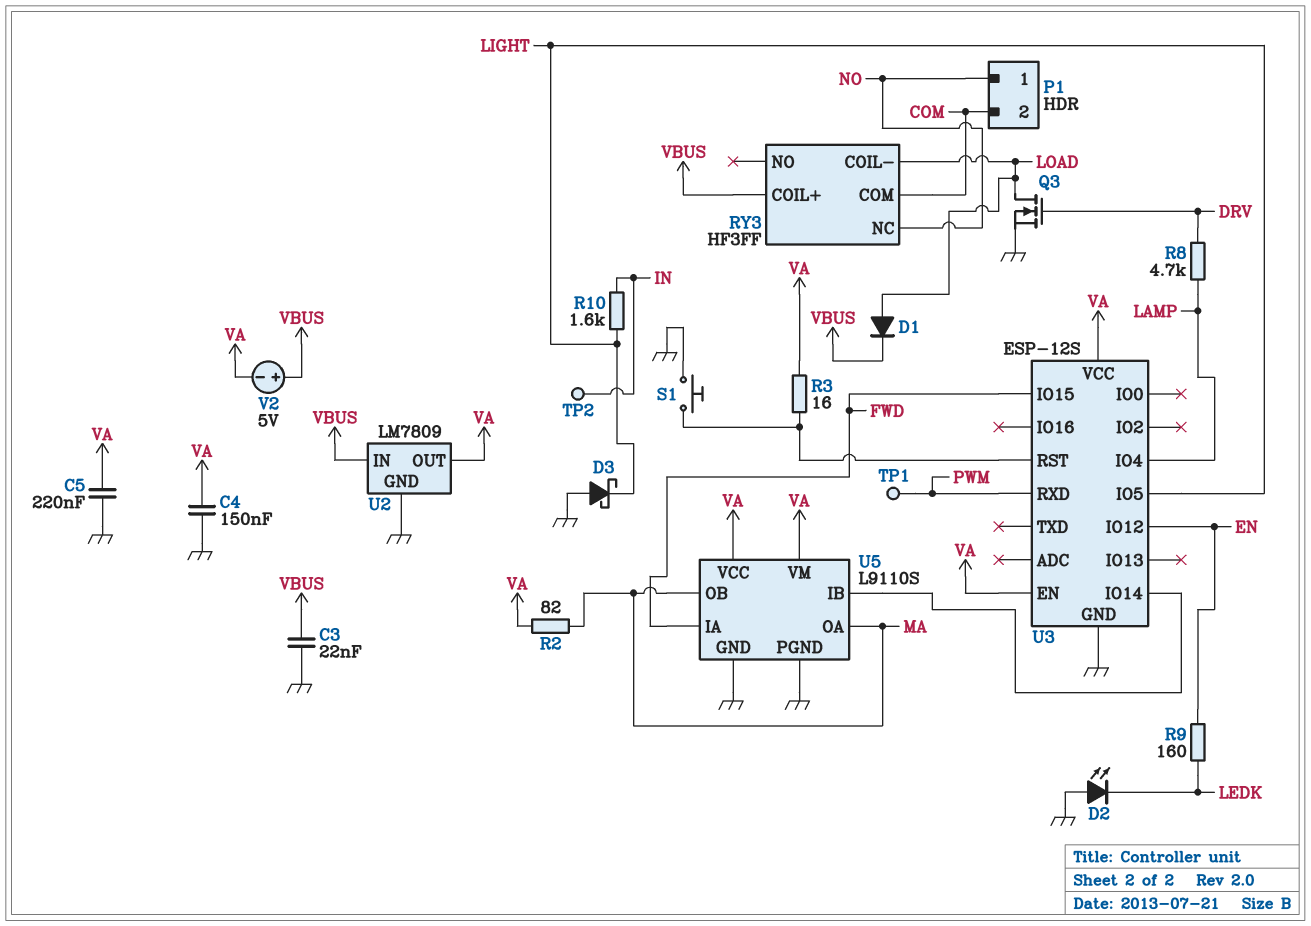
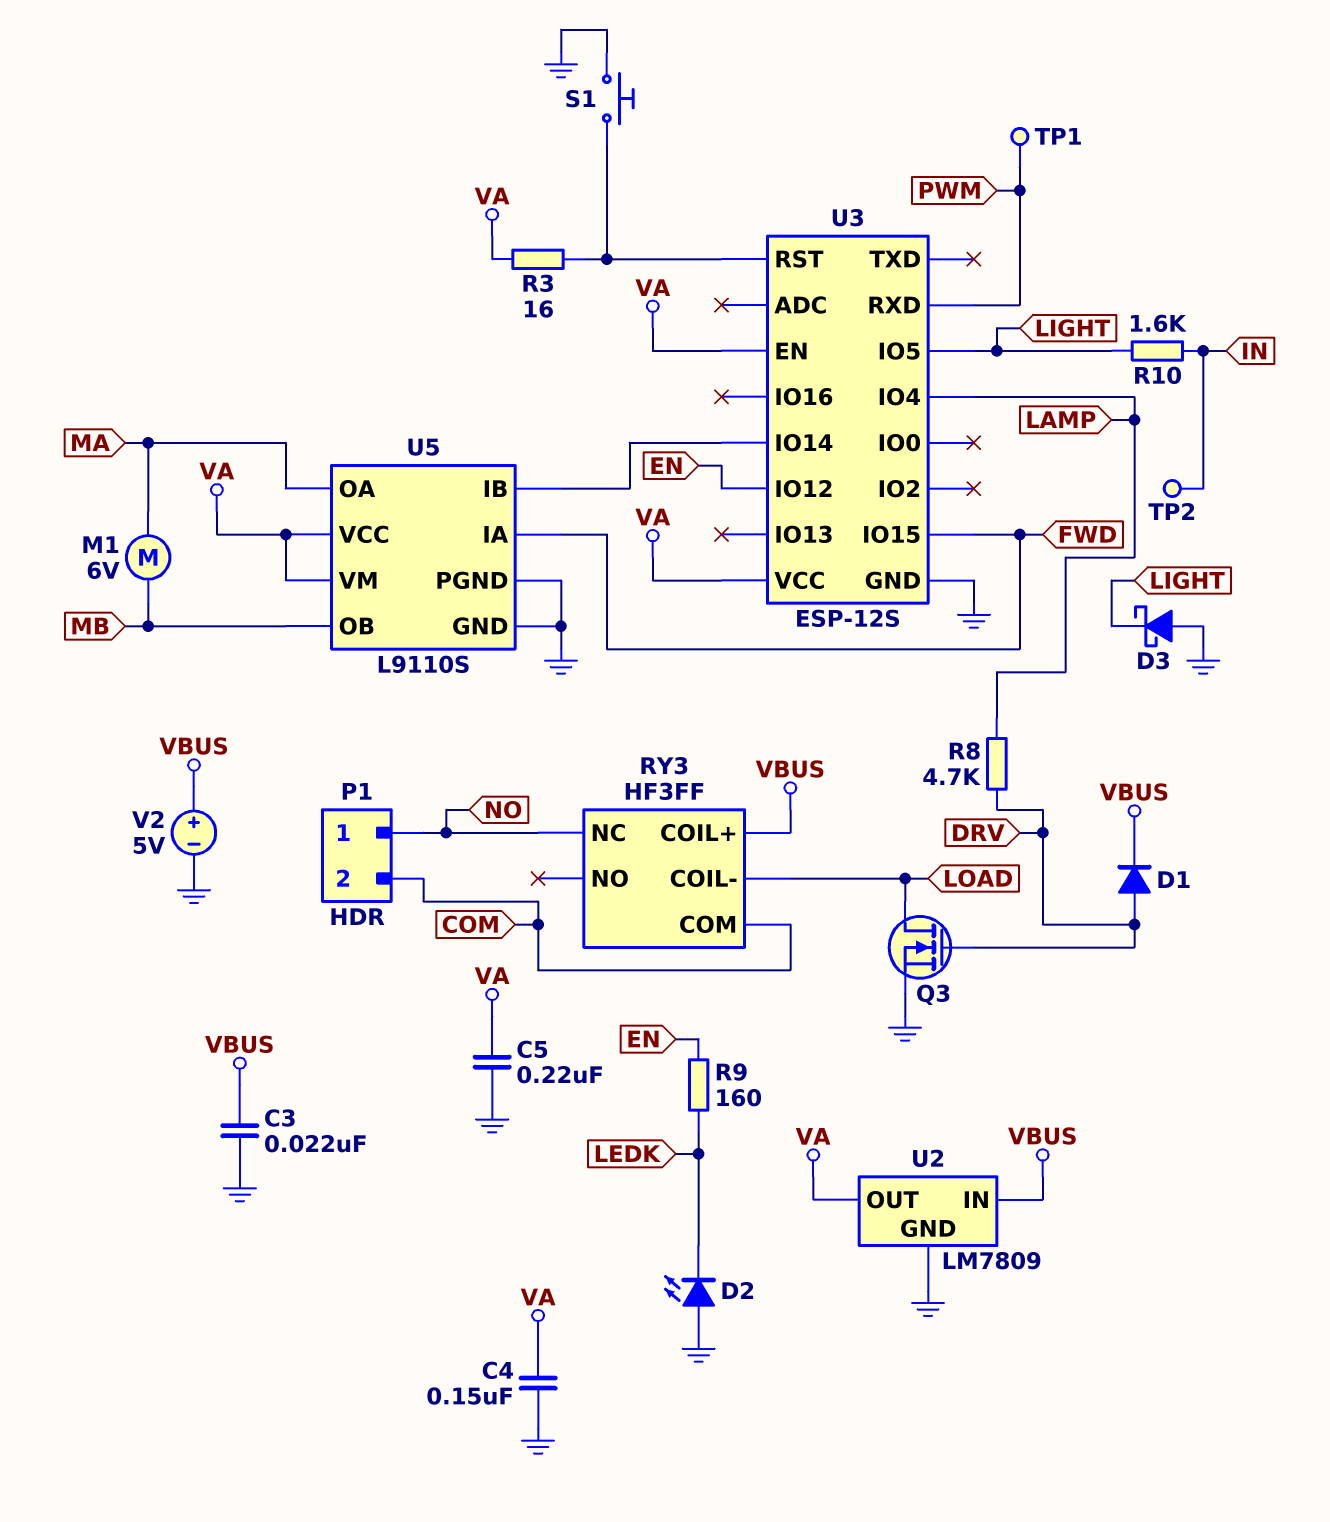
D1: diode (A LOAD, K VBUS) -> diode (A DRV, K VBUS)
M1: none -> motor 6V (MA, MB)
R2: 82 (MA, VA) -> none
U5 pin OB: MA -> MB
V2: 5V (plus VBUS, minus VA) -> 5V (plus VBUS, minus GND)

